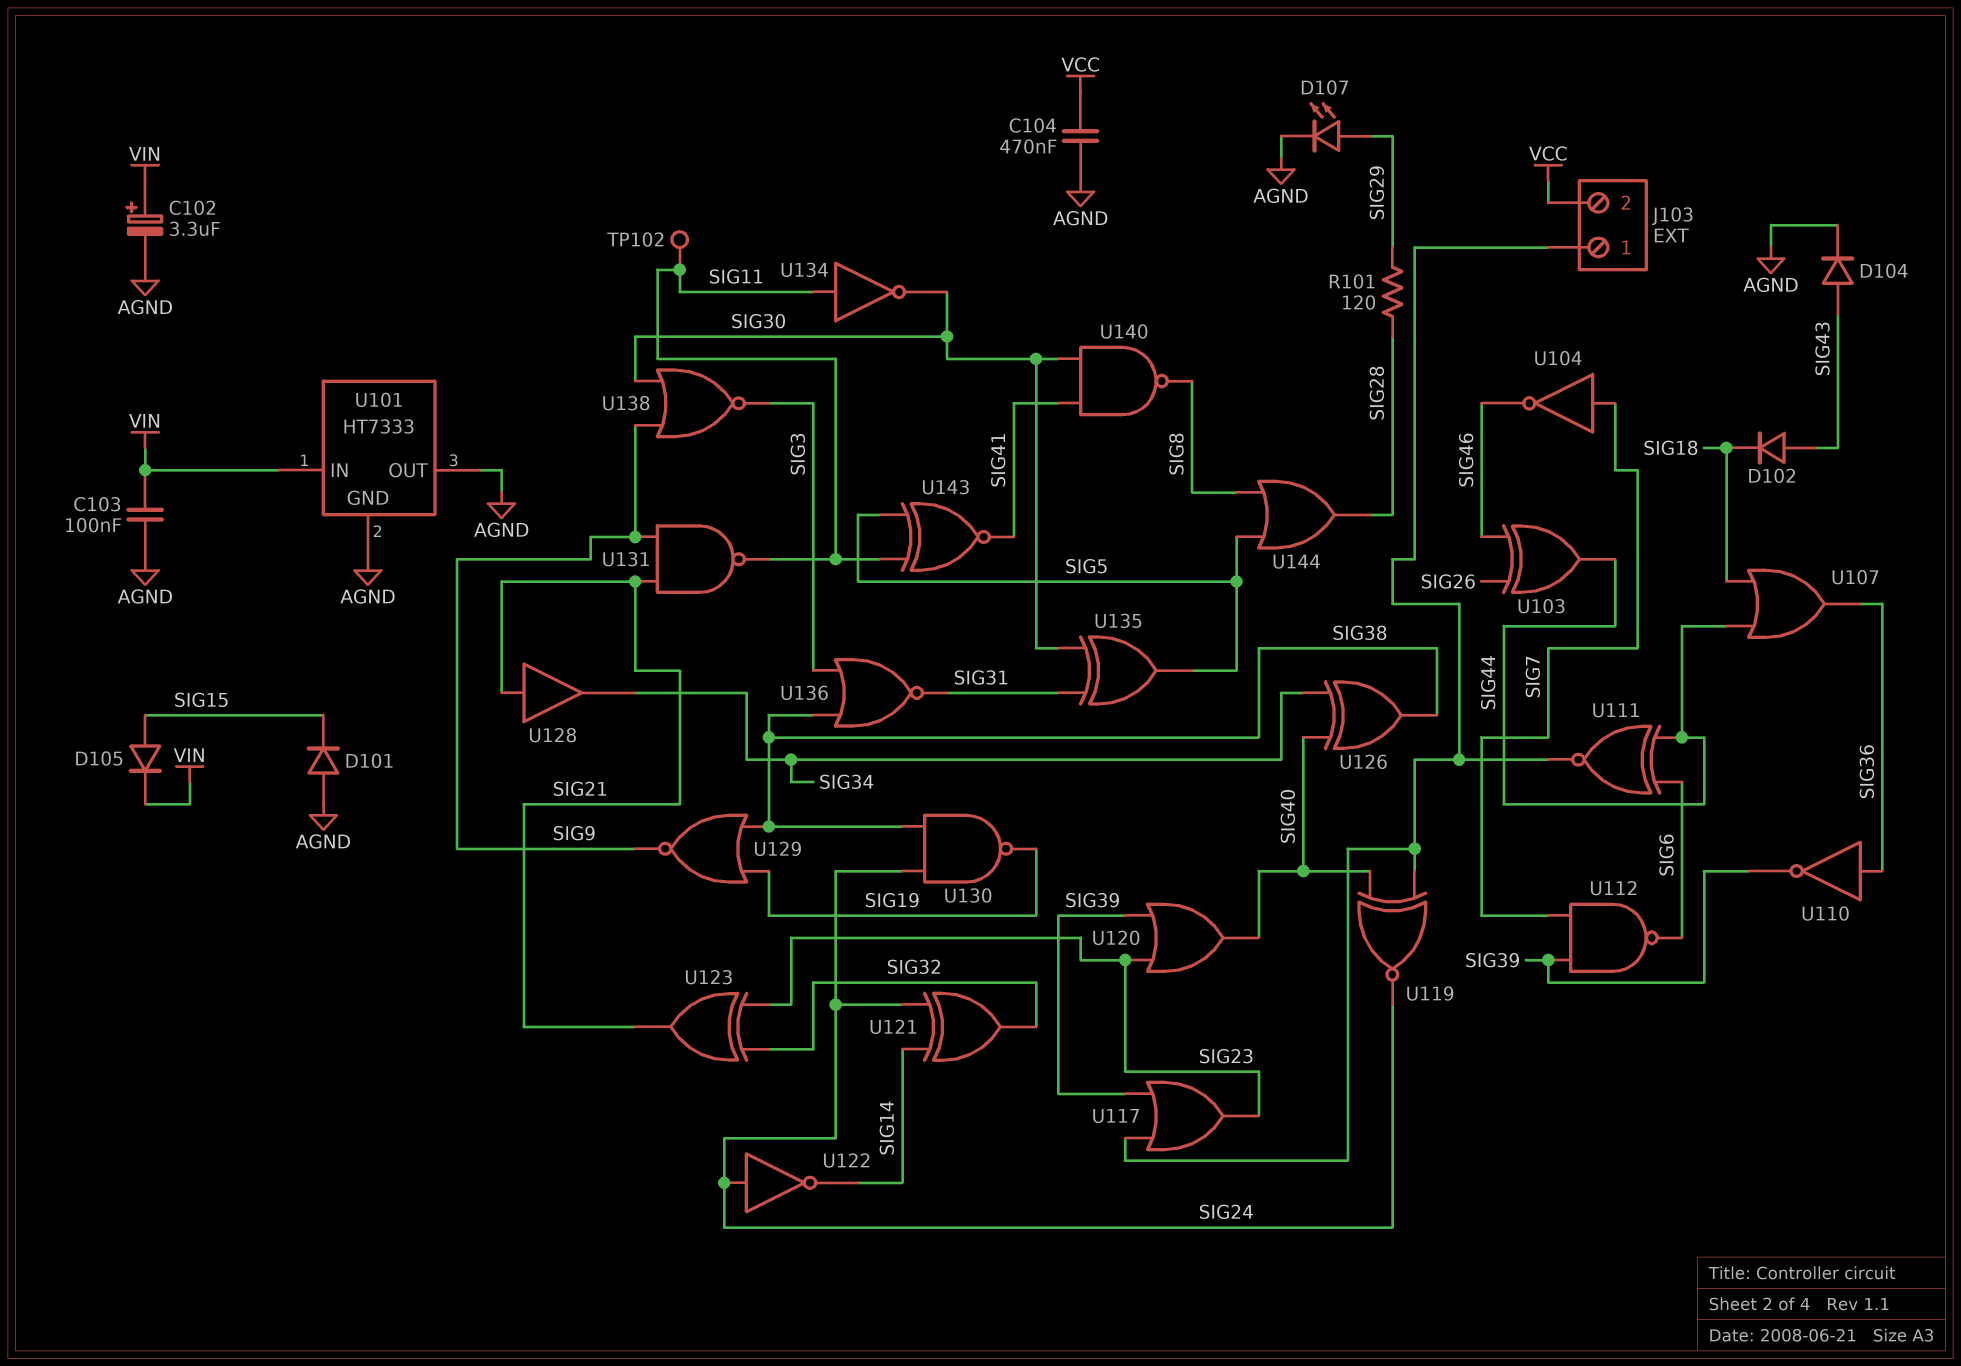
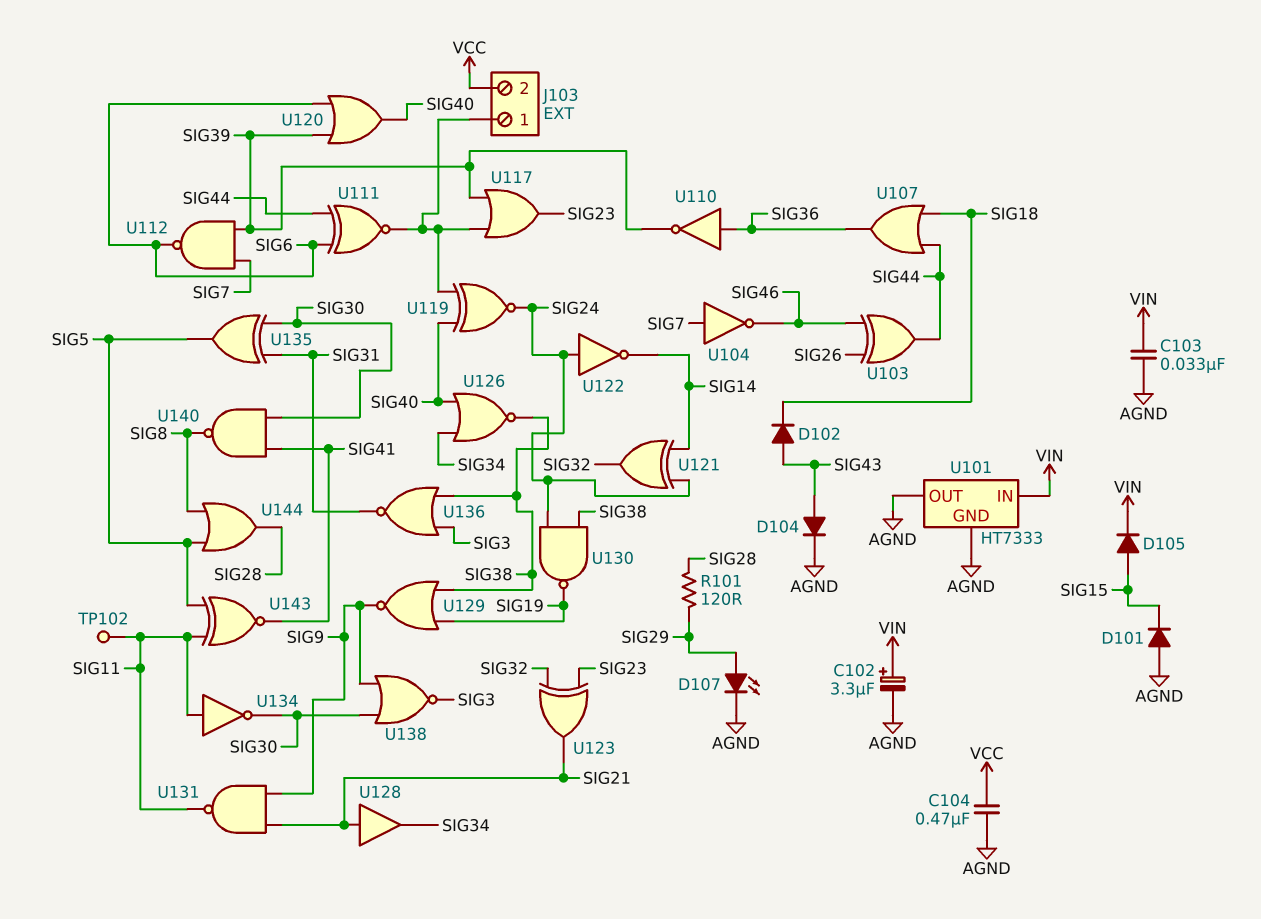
C103: 100nF (AGND, VIN) -> 33nF (AGND, VIN)
U120: OR (in SIG23, in SIG39, out SIG40) -> OR (in SIG6, in SIG39, out SIG40)
U126: XOR (in SIG34, in SIG40, out SIG38) -> NOR (in SIG34, in SIG40, out SIG38)

